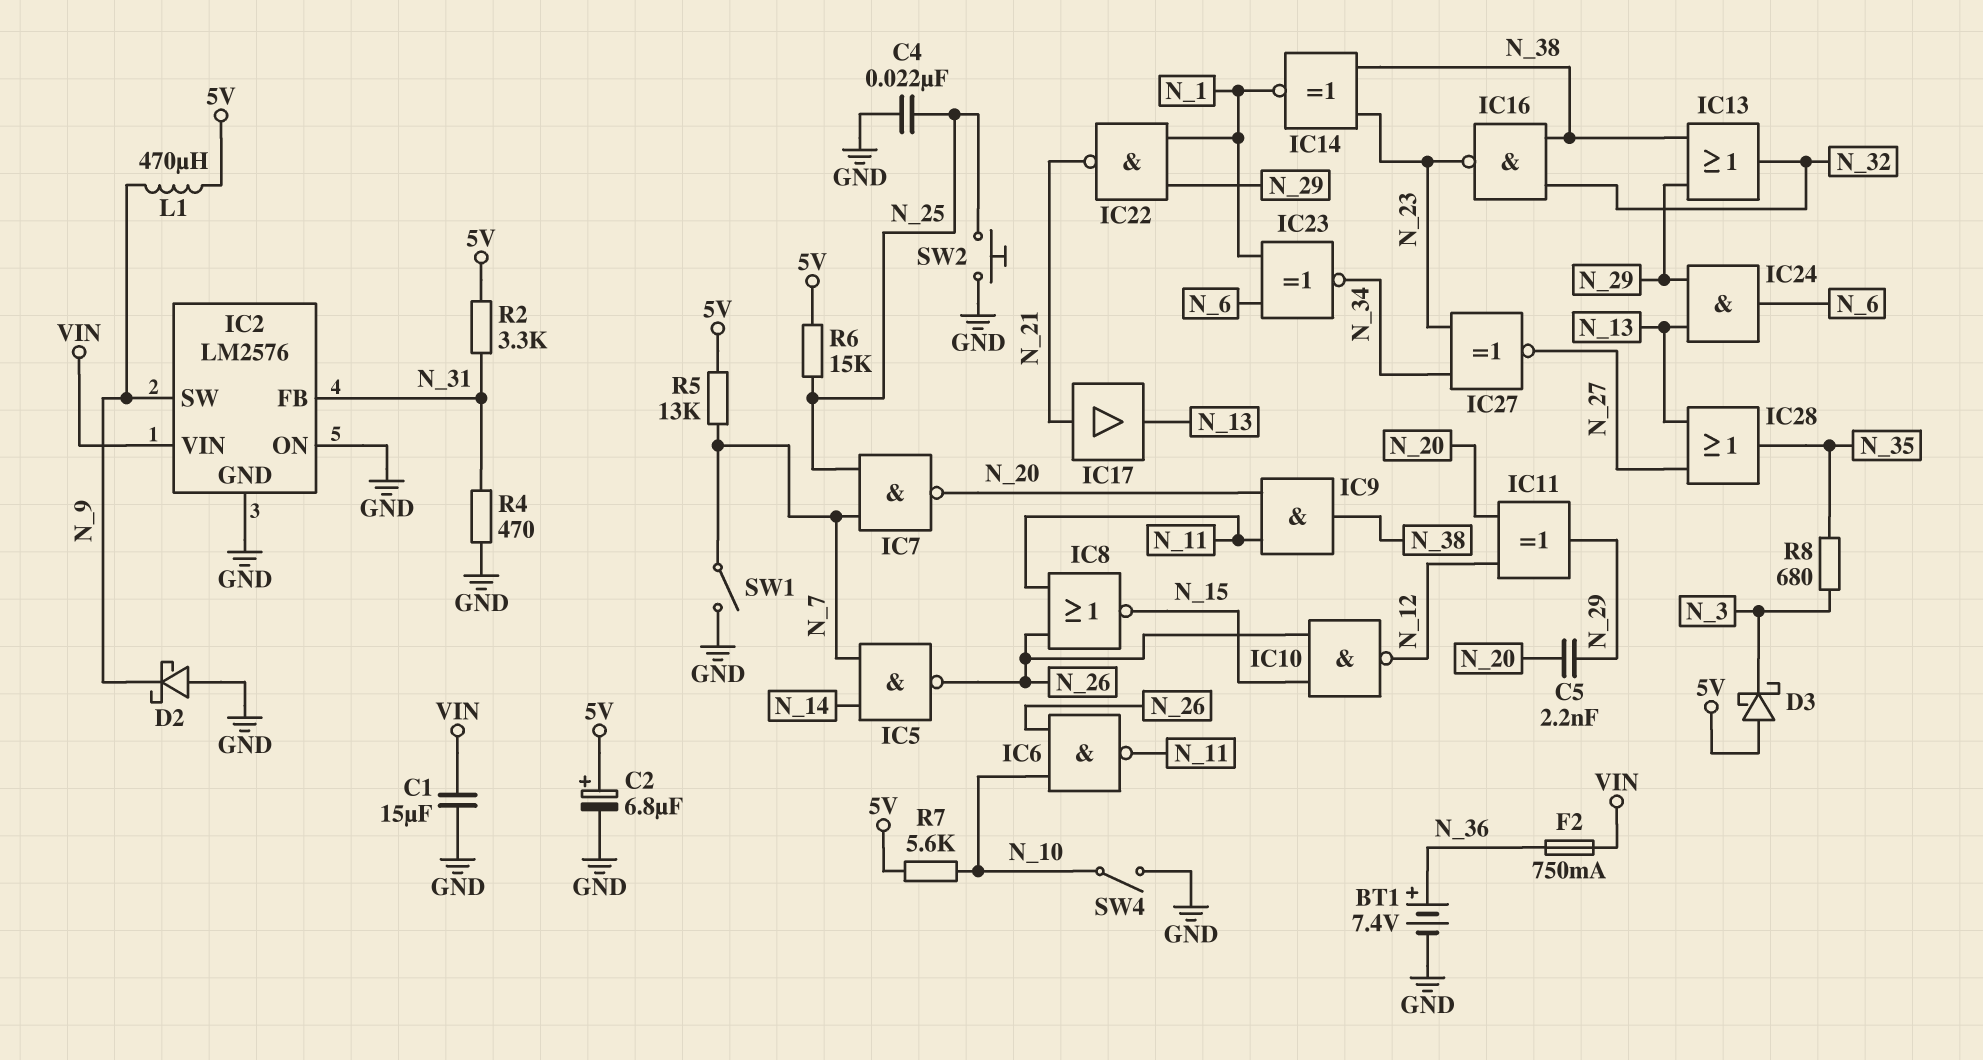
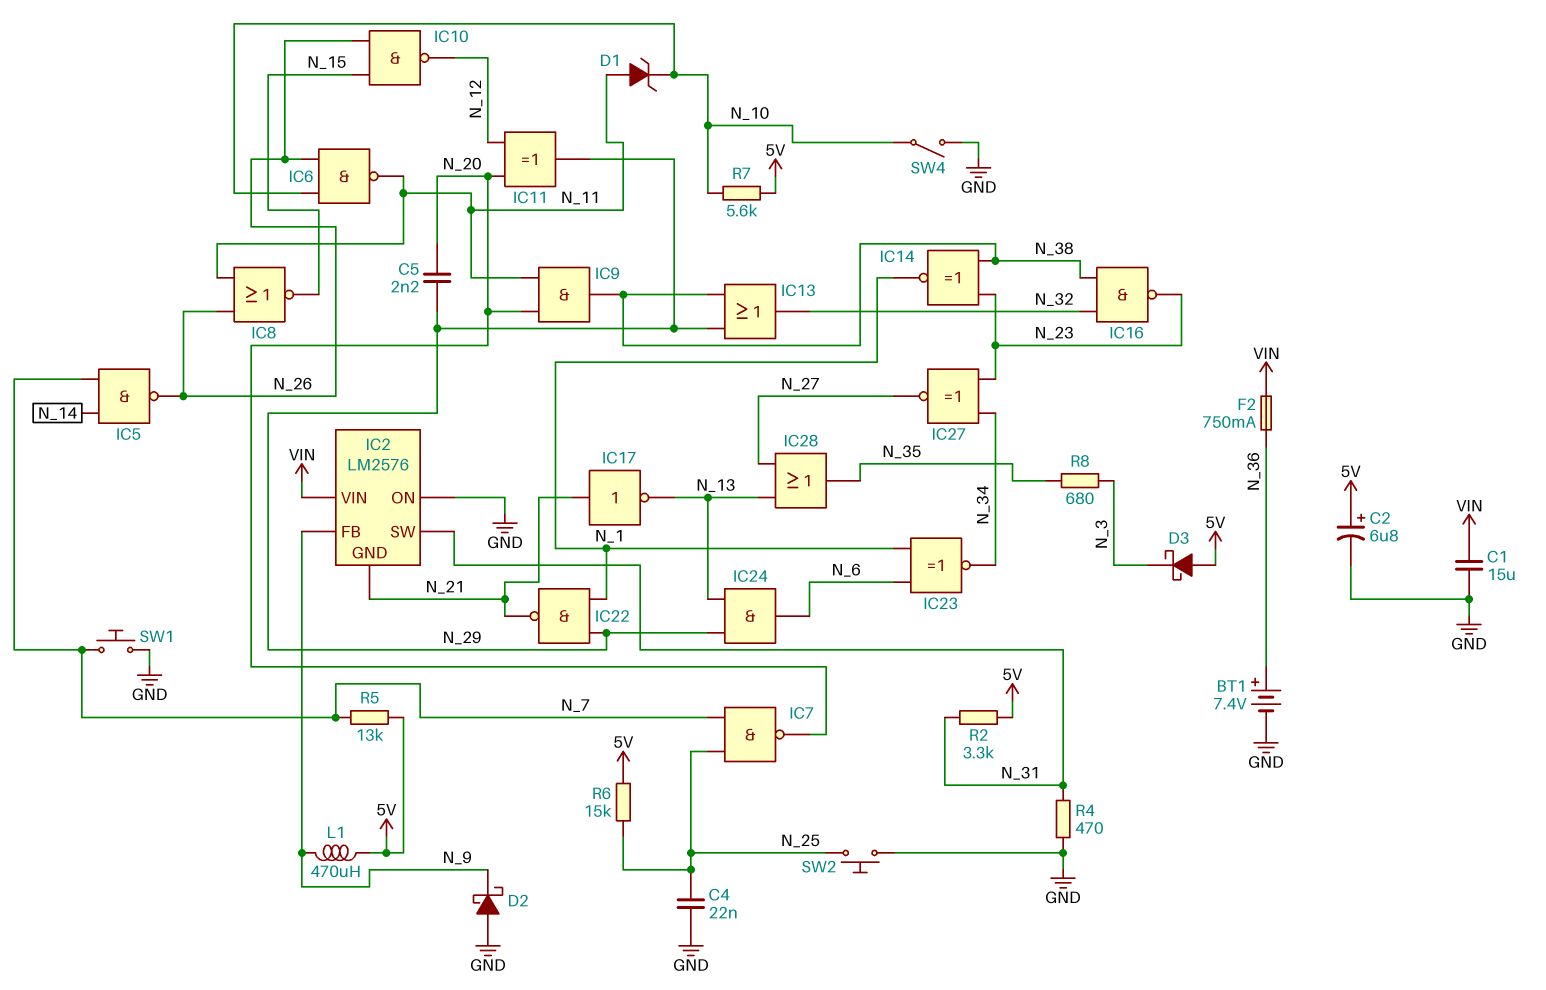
D1: none -> zener (A N_11, K N_10)
IC2 pin FB: N_31 -> N_9
IC2 pin GND: GND -> N_21
IC2 pin SW: N_9 -> N_31
IC17: buffer (in N_21, out N_13) -> NOT (in N_21, out N_13)
SW1: switch (GND, N_7) -> button (GND, N_7)

